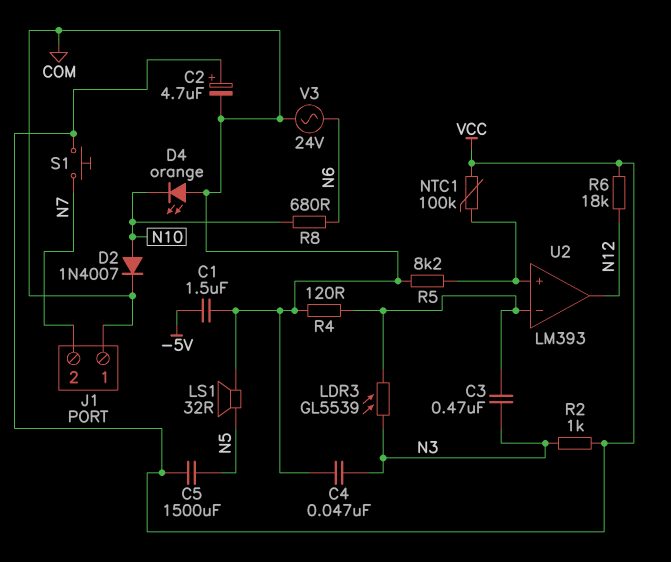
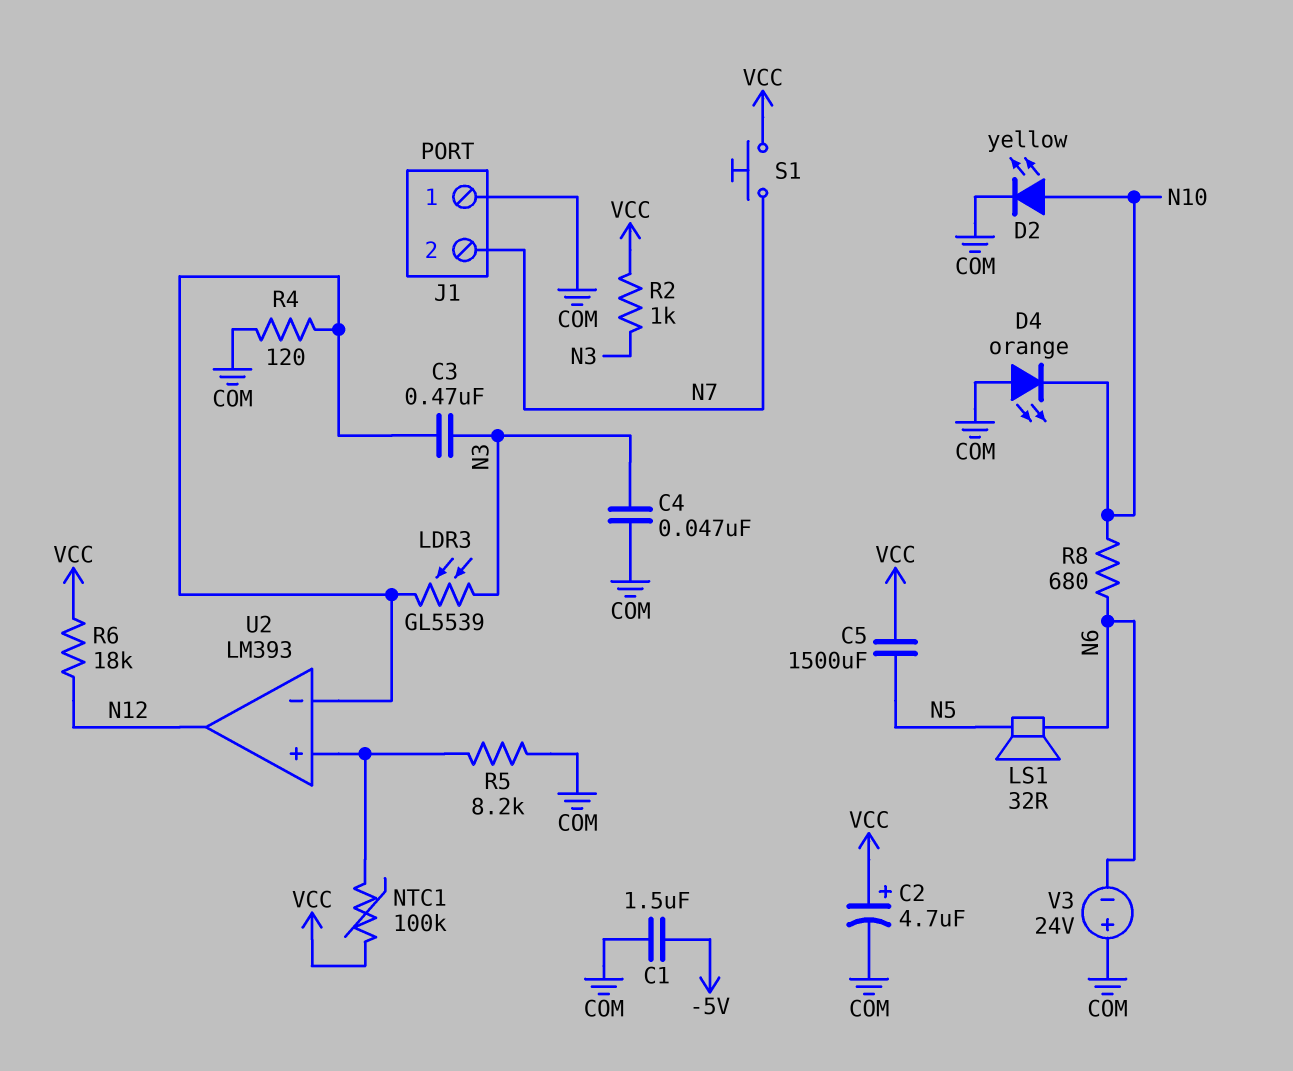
D2: diode 1N4007 (A N10, K COM) -> LED yellow (A N10, K COM)
LS1: speaker 32R (COM, N5) -> speaker 32R (N5, N6)
V3: AC 24V (COM, N6) -> 24V (plus COM, minus N6)

